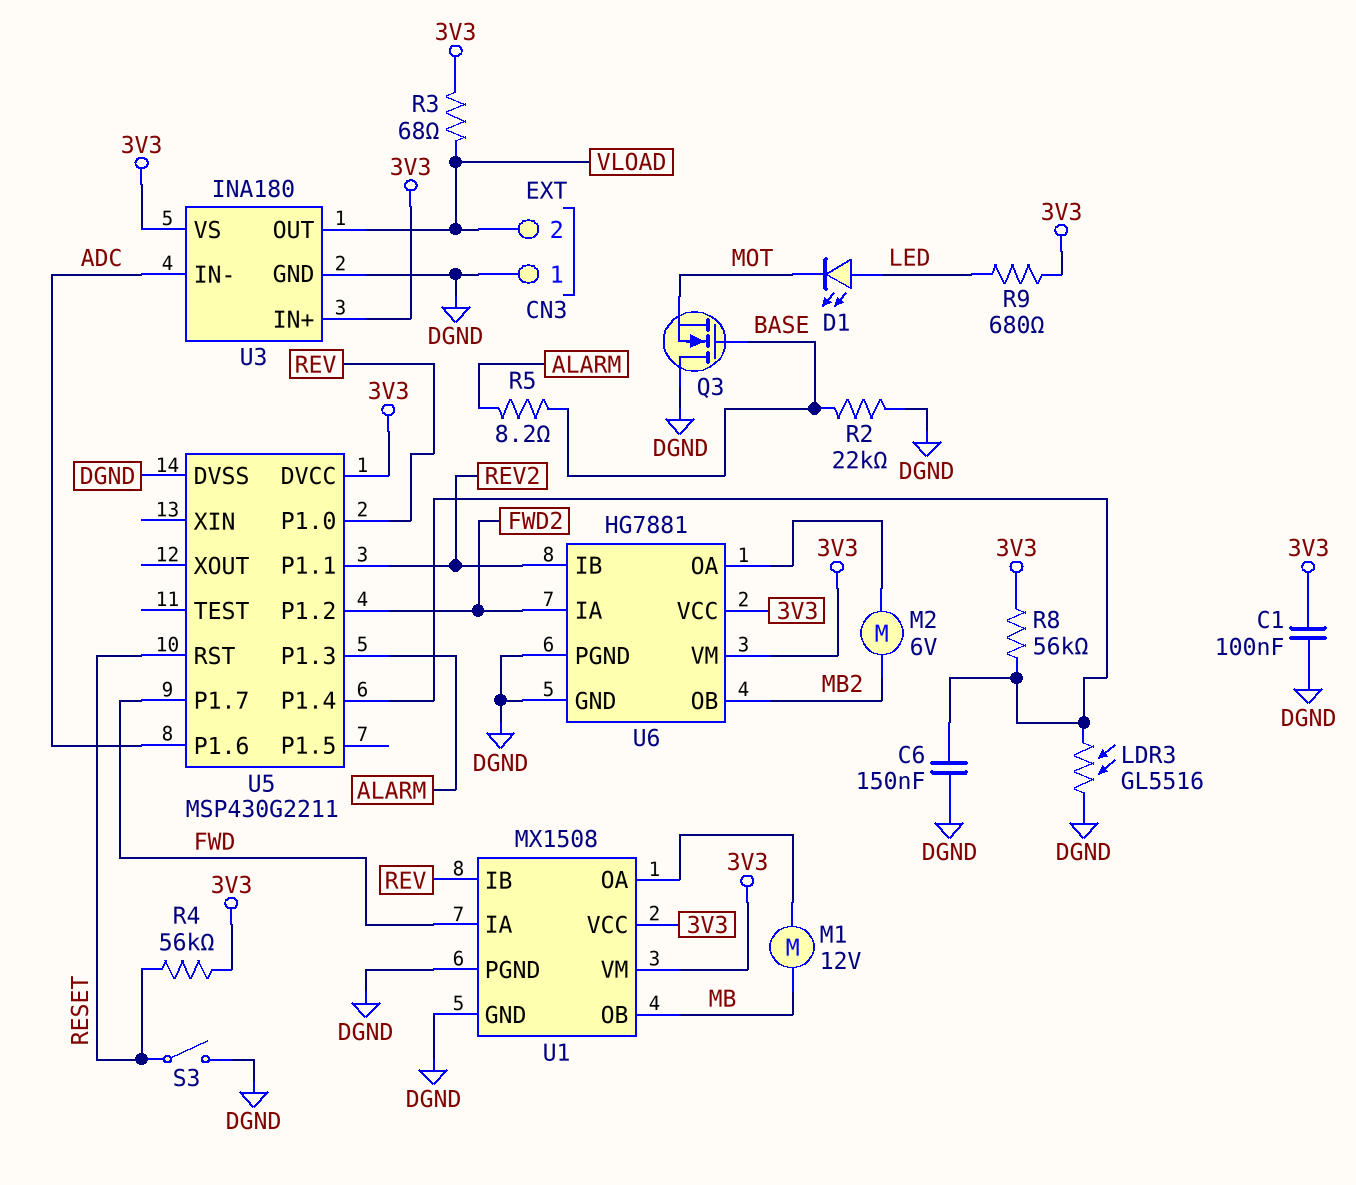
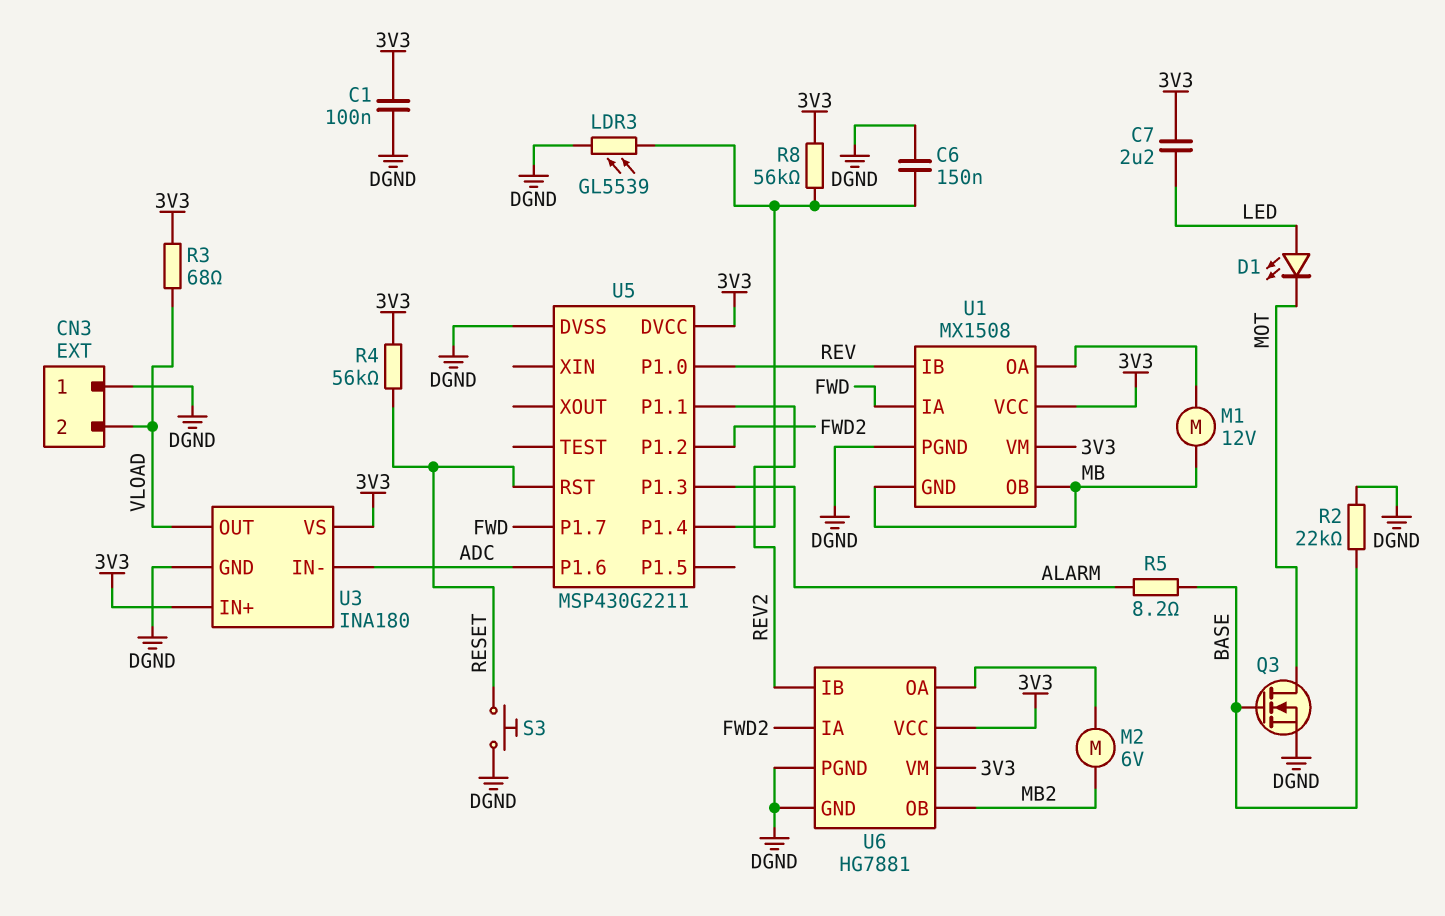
C7: none -> 2.2uF (3V3, LED)
LDR3: GL5516 (DGND, U5/P1.4) -> GL5539 (DGND, U5/P1.4)
Q3: NMOS (G BASE, D DGND, S MOT) -> NMOS (G BASE, D MOT, S DGND)
R9: 680 (3V3, LED) -> none
S3: switch (DGND, RESET) -> button (DGND, RESET)
U1 pin GND: DGND -> MB

